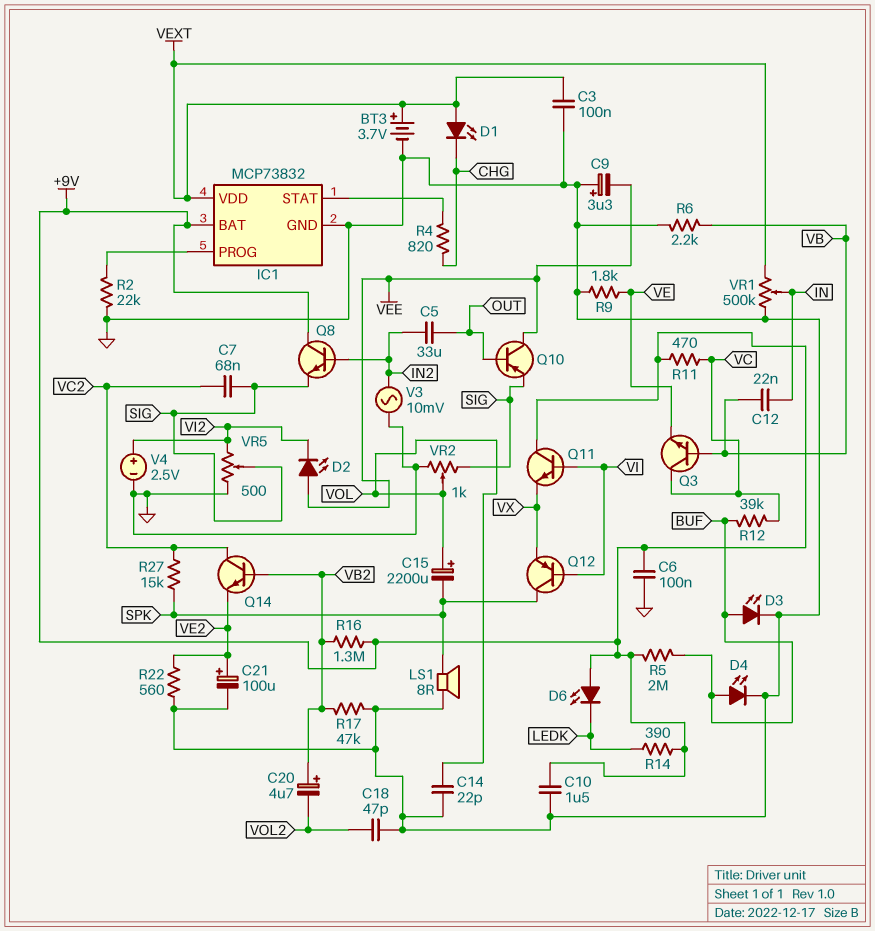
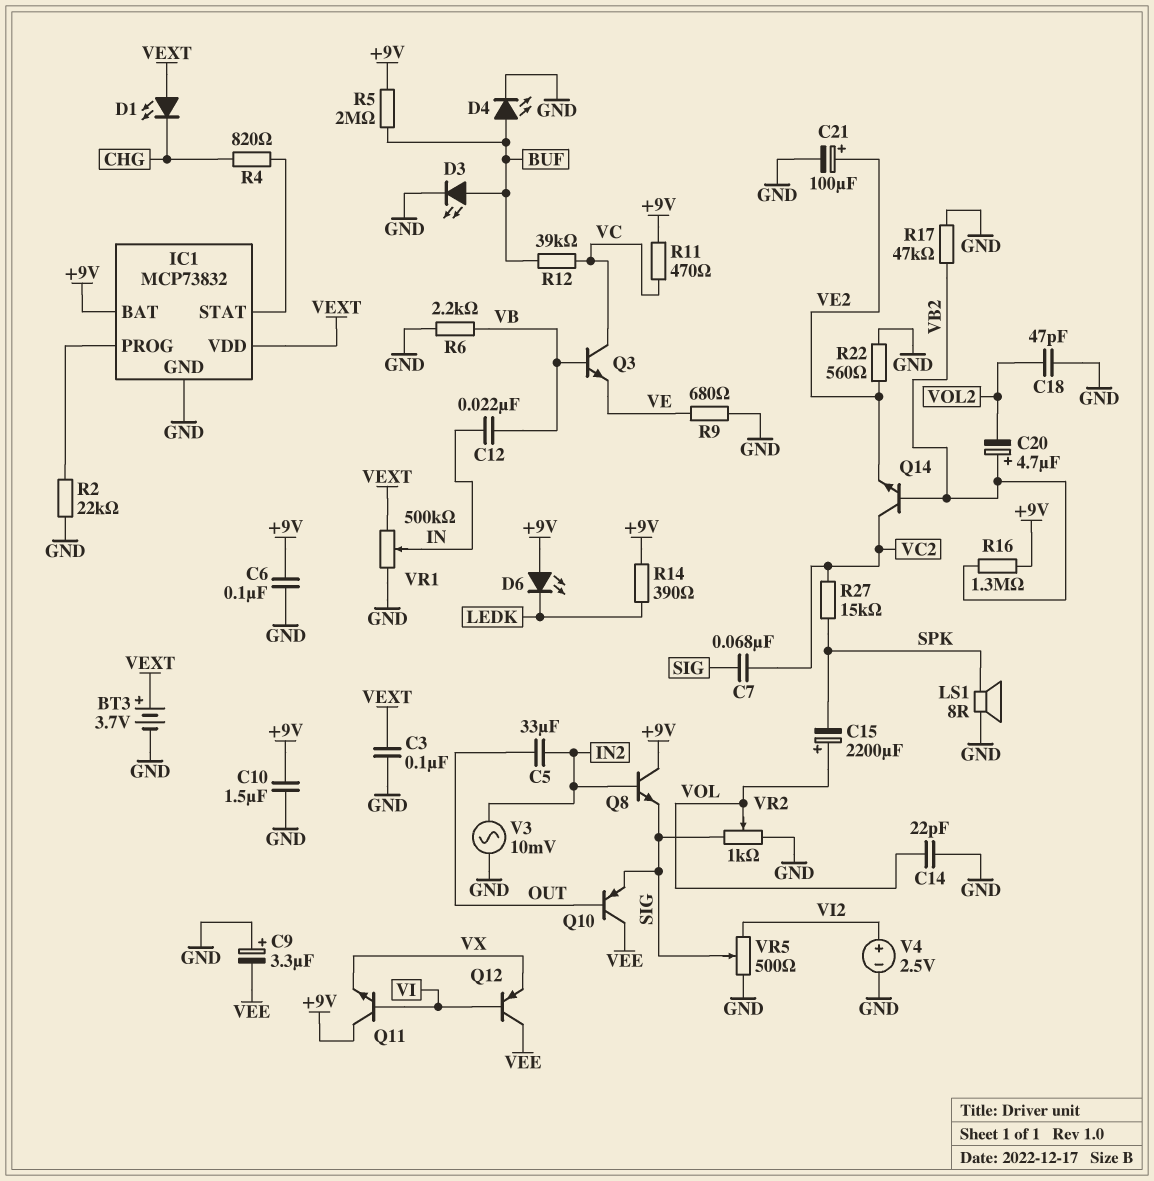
D2: LED (A VEE, K VI2) -> none
Q12: PNP (B VI, C SPK, E VX) -> PNP (B VI, C VEE, E VX)
R9: 1.8k (GND, VE) -> 680 (GND, VE)

